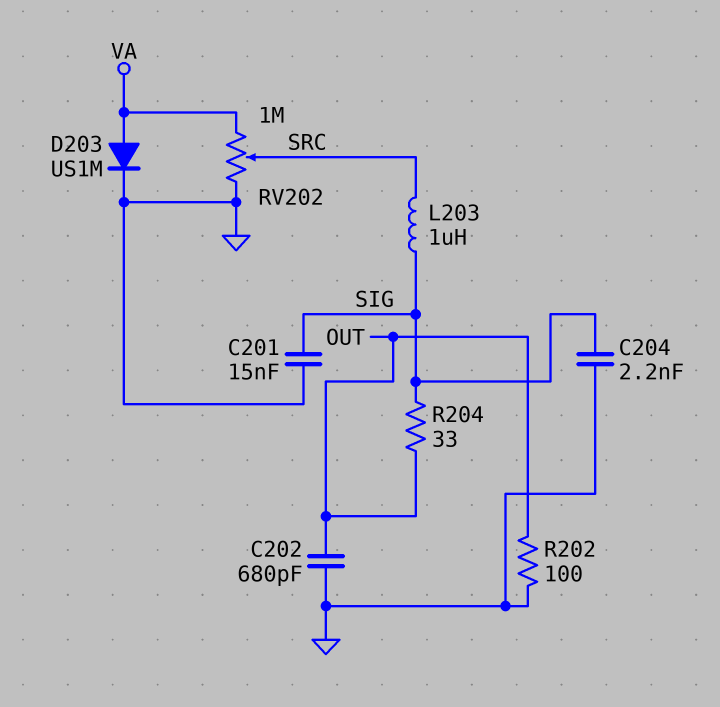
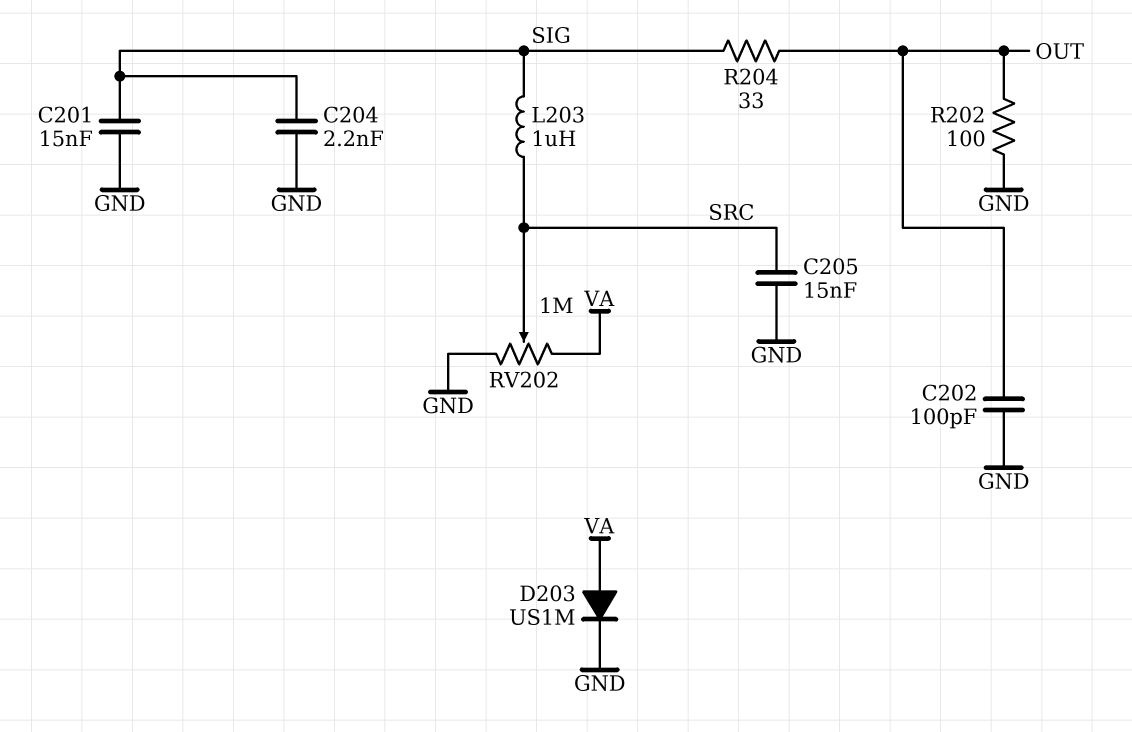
C202: 680pF (GND, OUT) -> 100pF (GND, OUT)
C205: none -> 15nF (GND, SRC)

